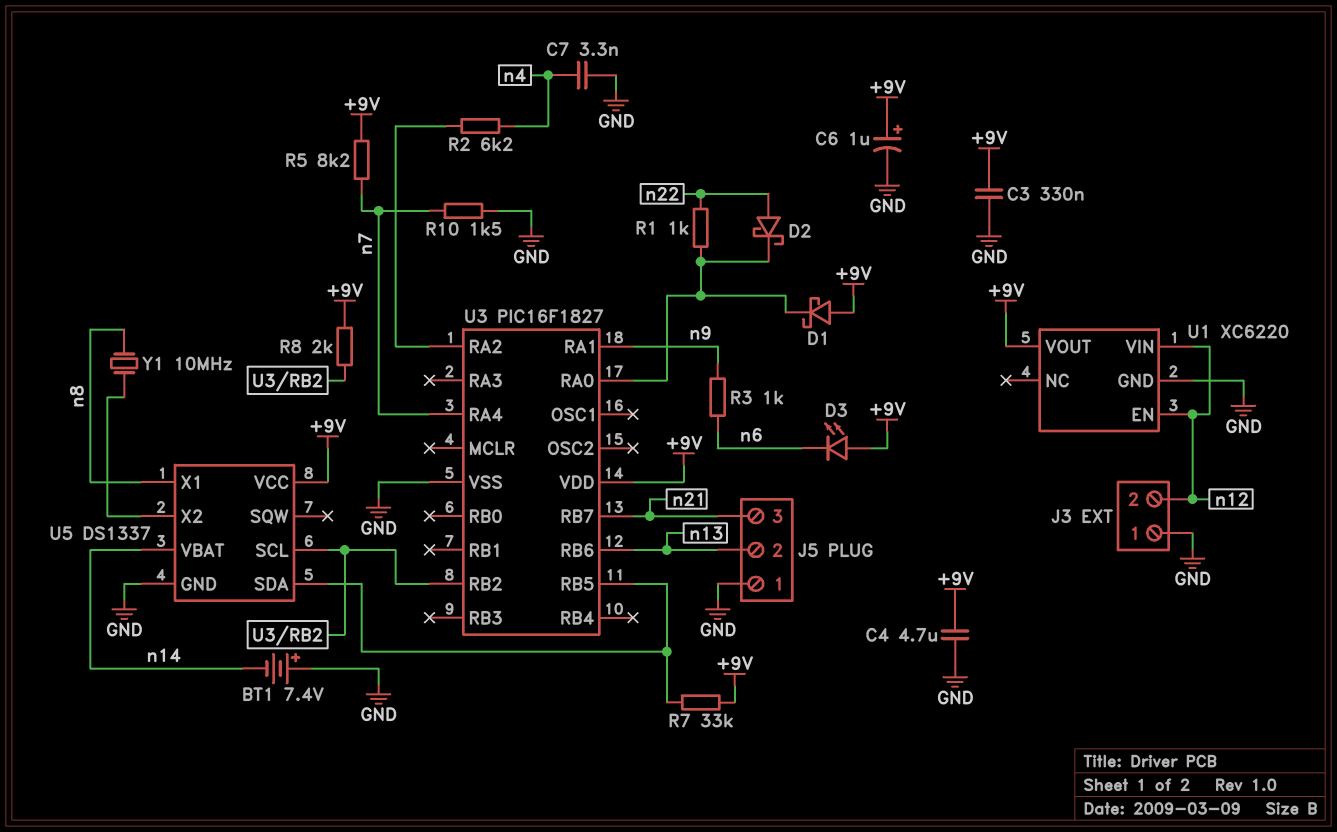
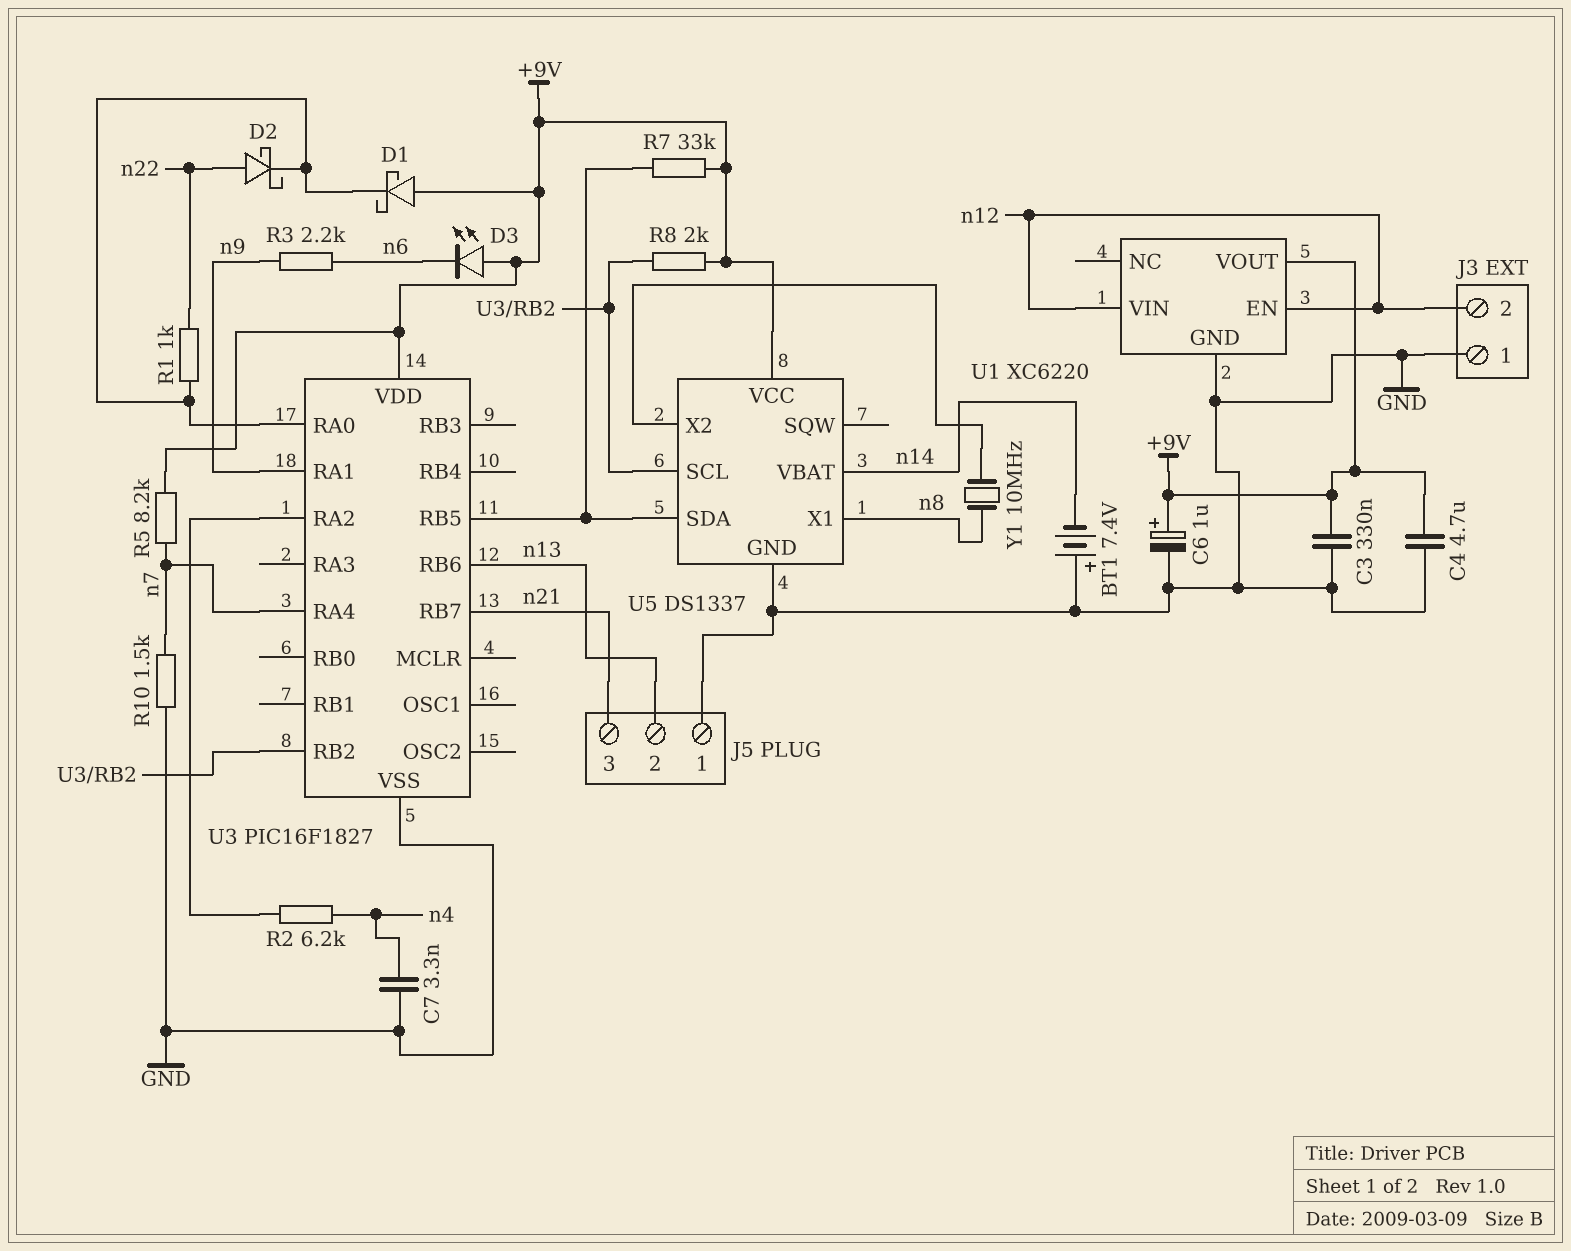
R3: 1k (n6, n9) -> 2.2k (n6, n9)

